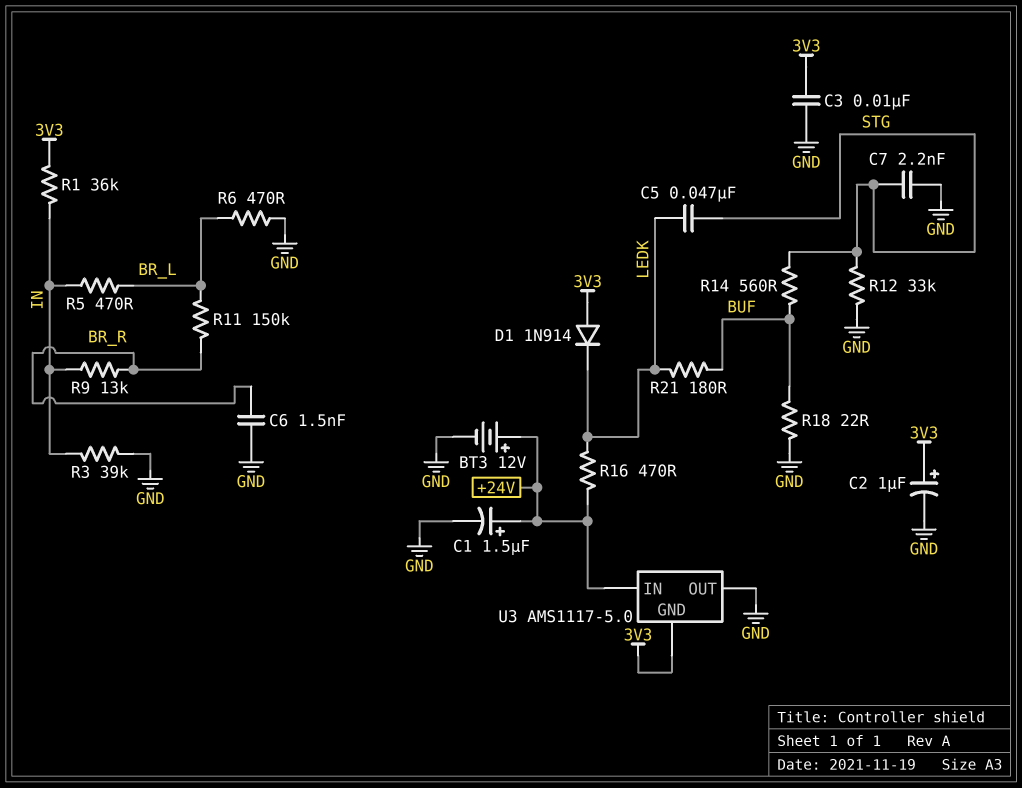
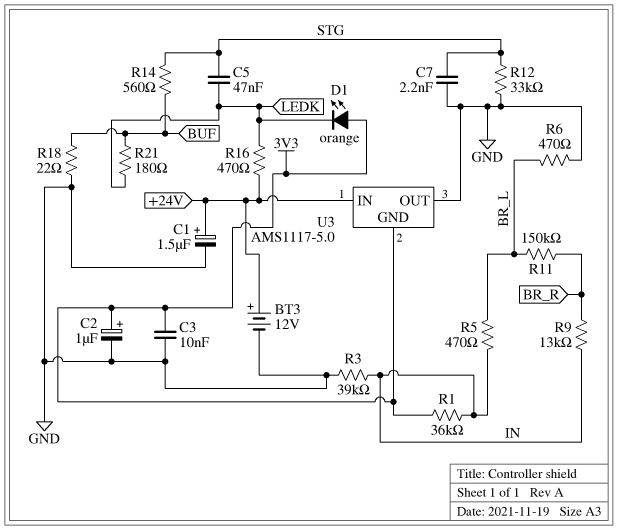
C6: 1.5nF (BR_R, GND) -> none
D1: diode 1N914 (A 3V3, K LEDK) -> LED orange (A 3V3, K LEDK)

